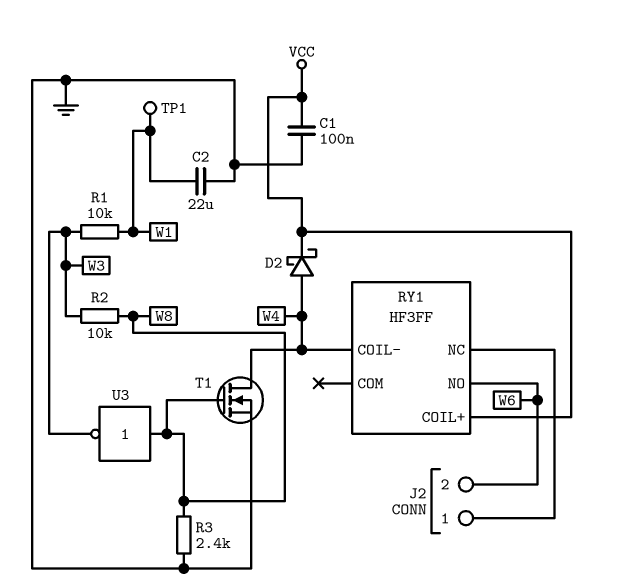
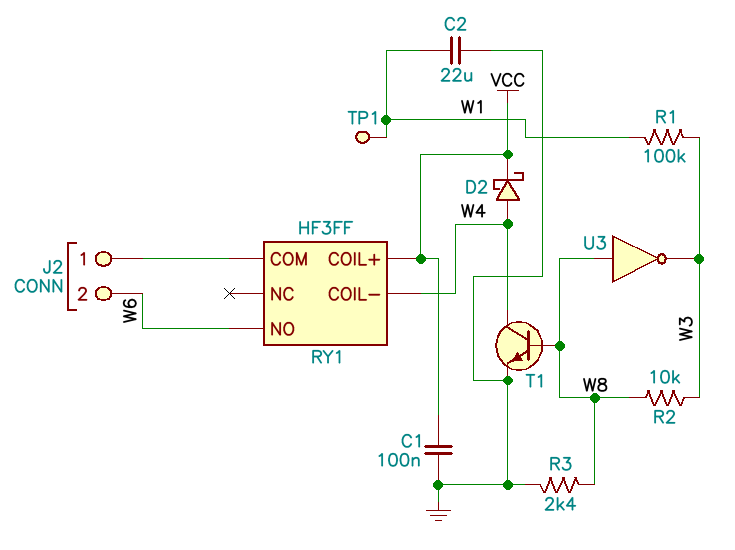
R1: 10k (W1, W3) -> 100k (W1, W3)
RY1 pin COM: none -> J2/1
RY1 pin NC: J2/1 -> none
T1: NMOS (G W8, D W4, S GND) -> NPN (B W8, C W4, E GND)

